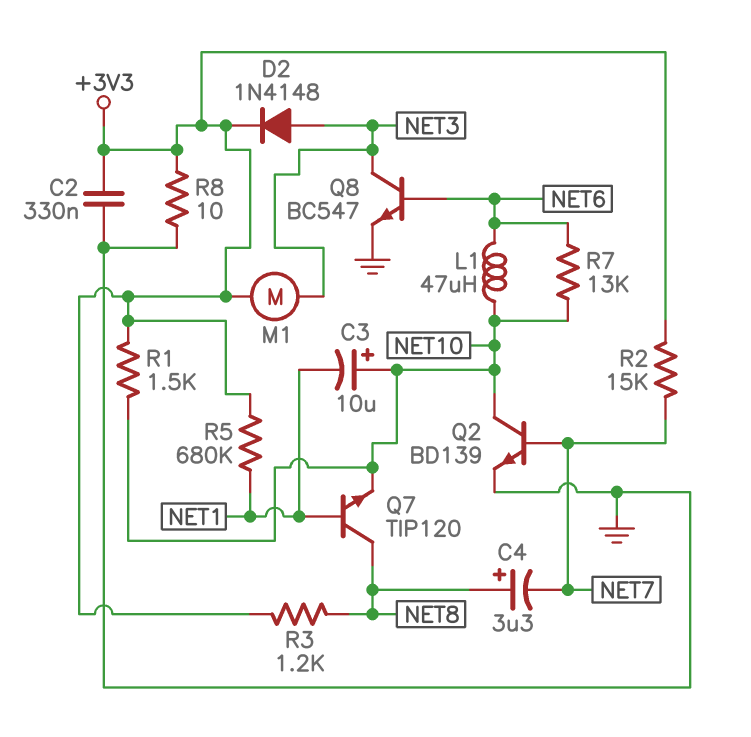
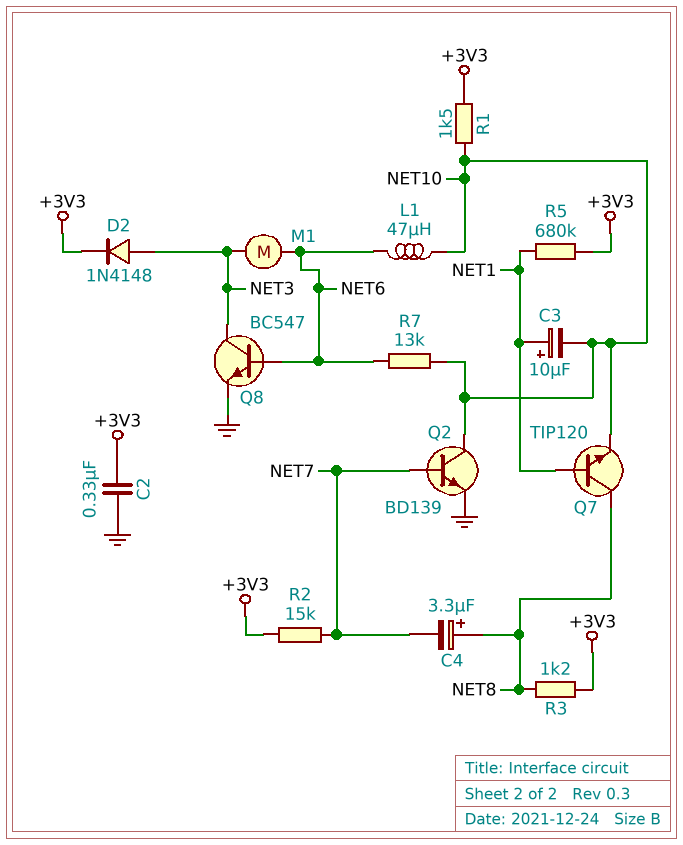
C3: 10uF (plus NET10, minus NET1) -> 10uF (plus NET1, minus NET10)
M1: motor (+3V3, NET3) -> motor (NET3, NET6)
R8: 10 (+3V3, GND) -> none

